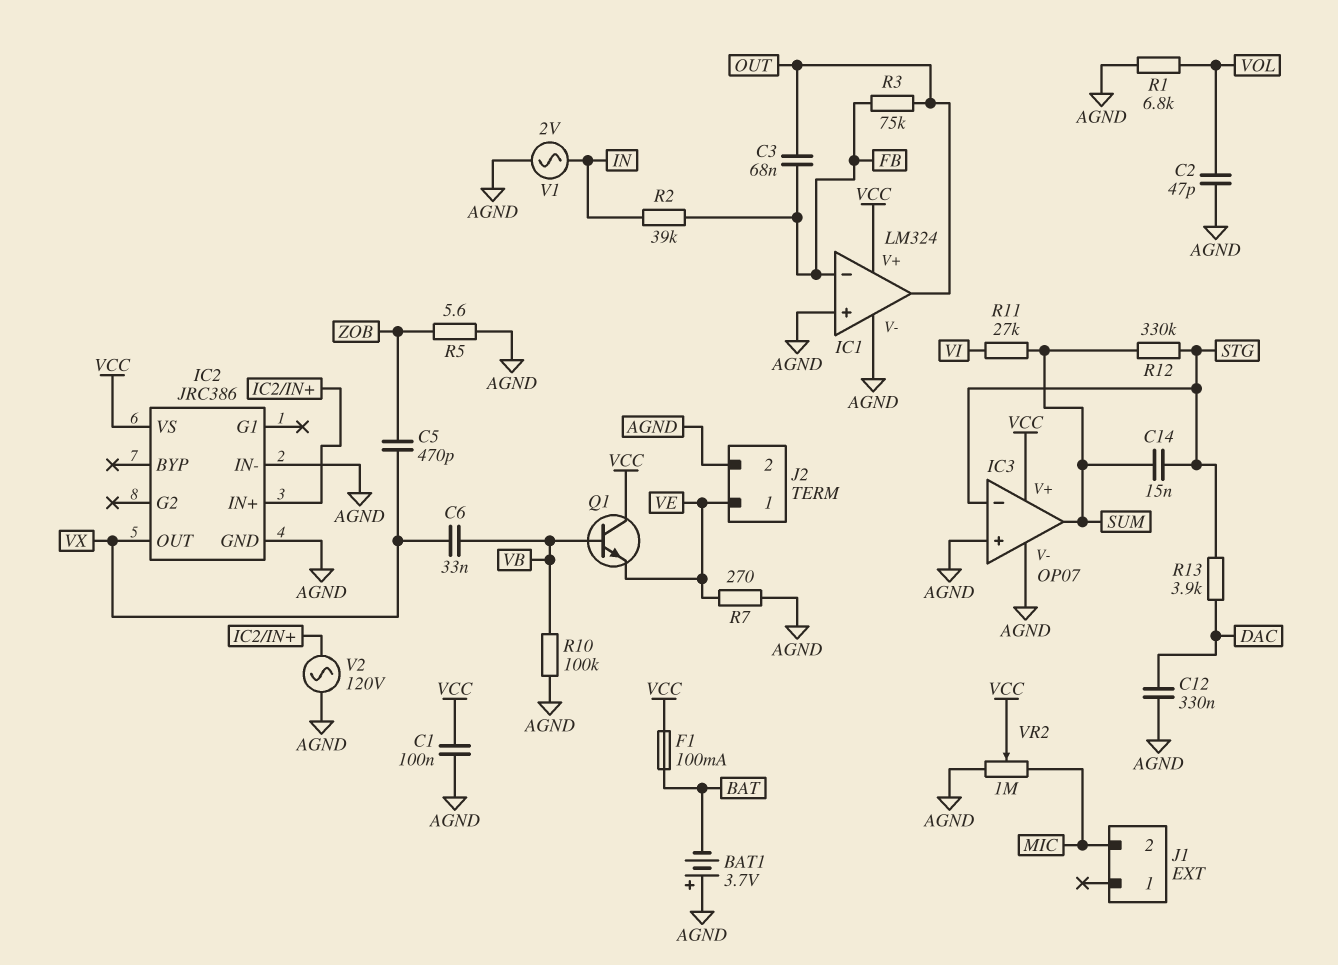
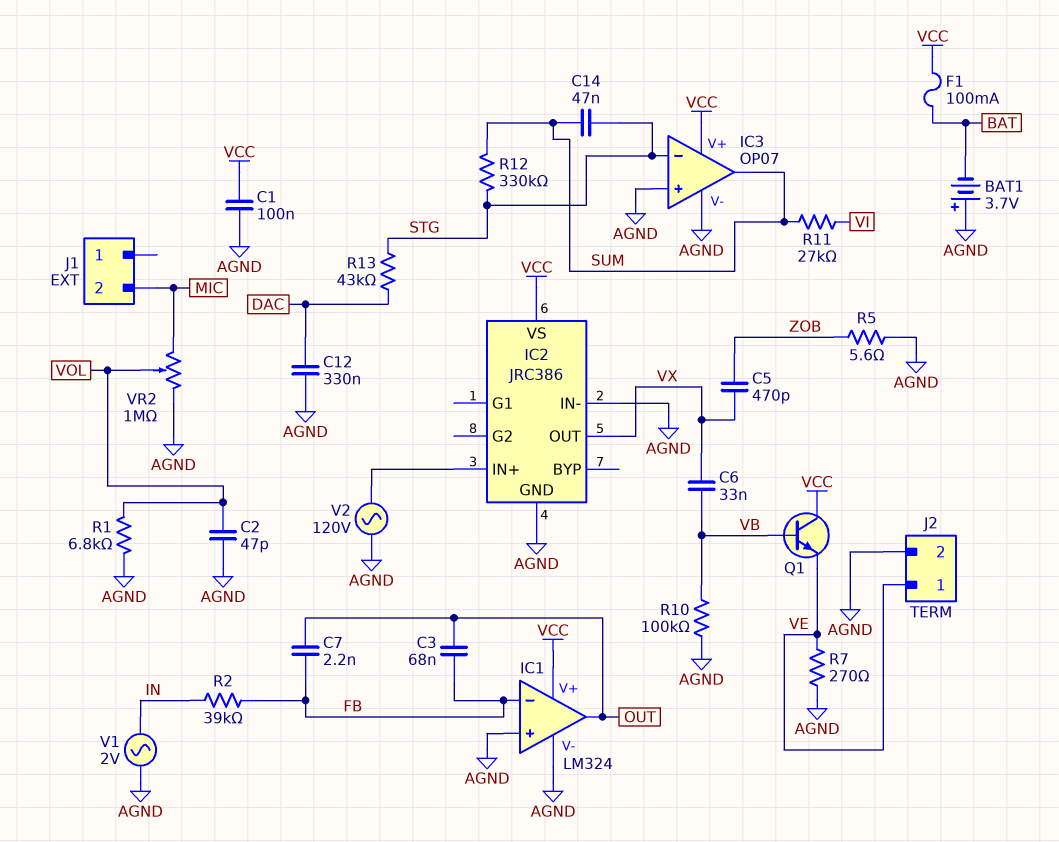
C7: none -> 2.2nF (FB, OUT)
C14: 15nF (STG, SUM) -> 47nF (STG, SUM)
R3: 75k (FB, OUT) -> none
R13: 3.9k (DAC, STG) -> 43k (DAC, STG)
VR2: 1M (AGND, MIC, wiper VCC) -> 1M (AGND, MIC, wiper VOL)

